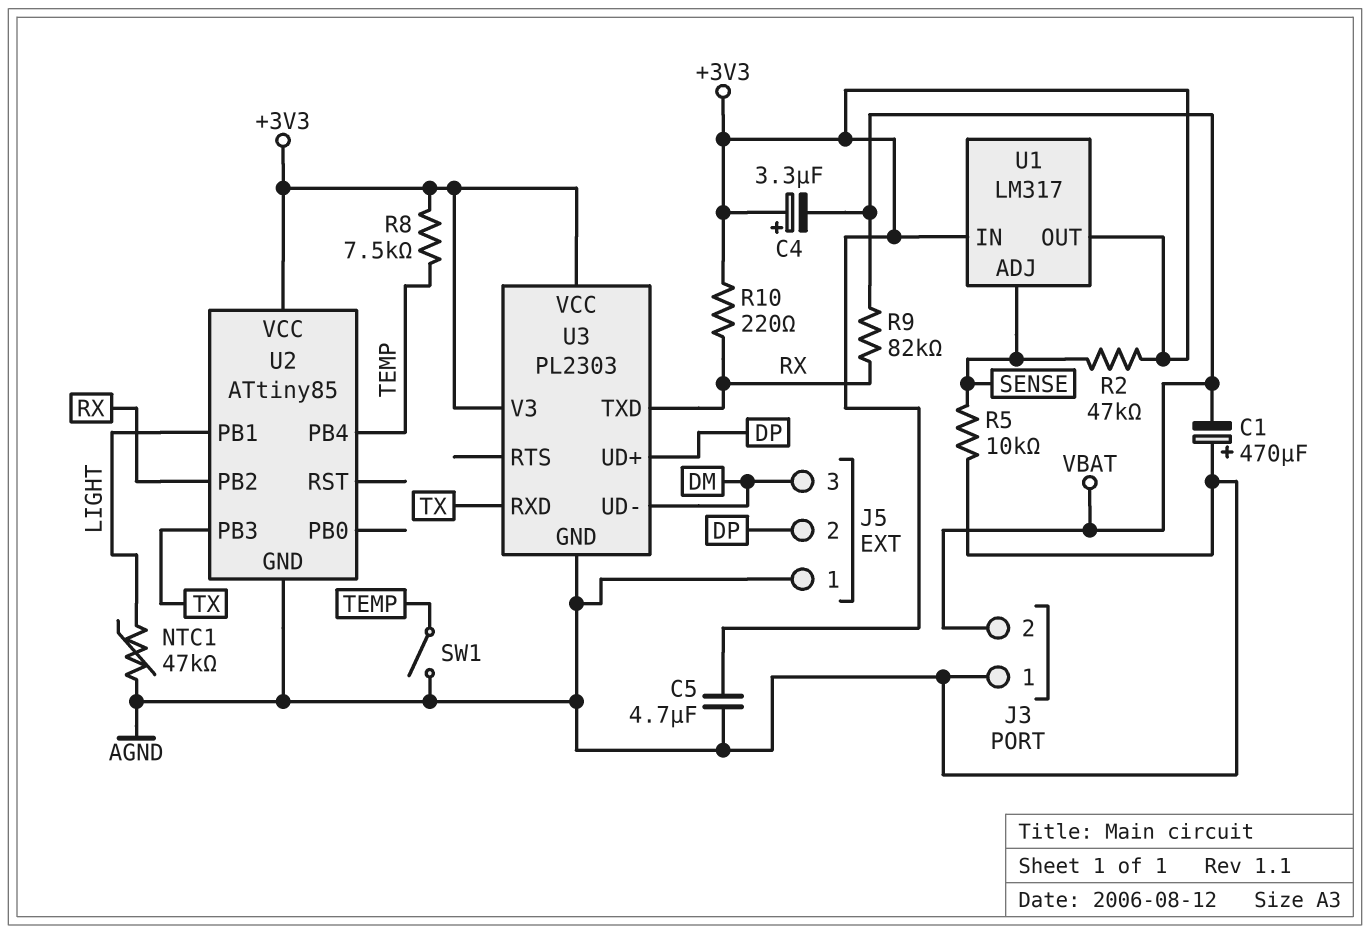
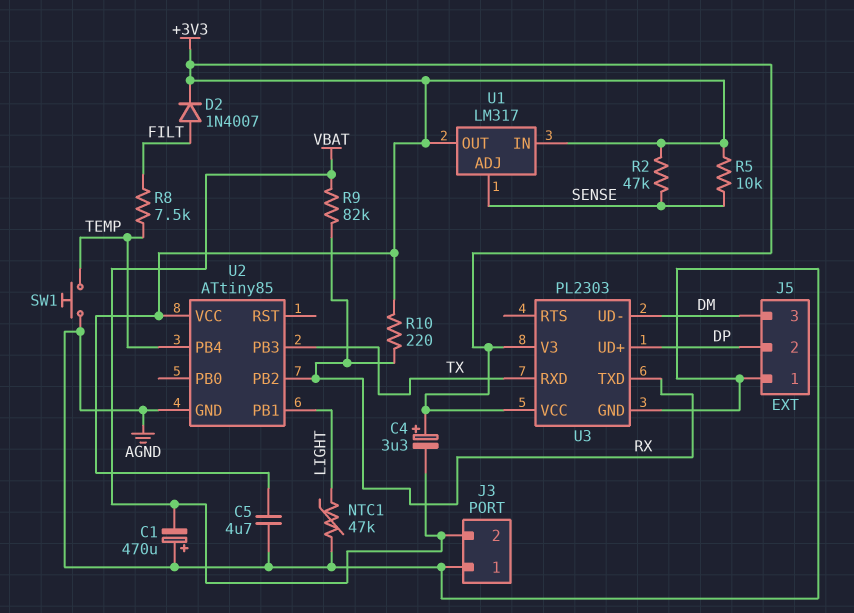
D2: none -> diode 1N4007 (A FILT, K +3V3)
R5: 10k (AGND, SENSE) -> 10k (+3V3, SENSE)
R8: 7.5k (+3V3, TEMP) -> 7.5k (FILT, TEMP)
SW1: switch (AGND, TEMP) -> button (AGND, TEMP)

